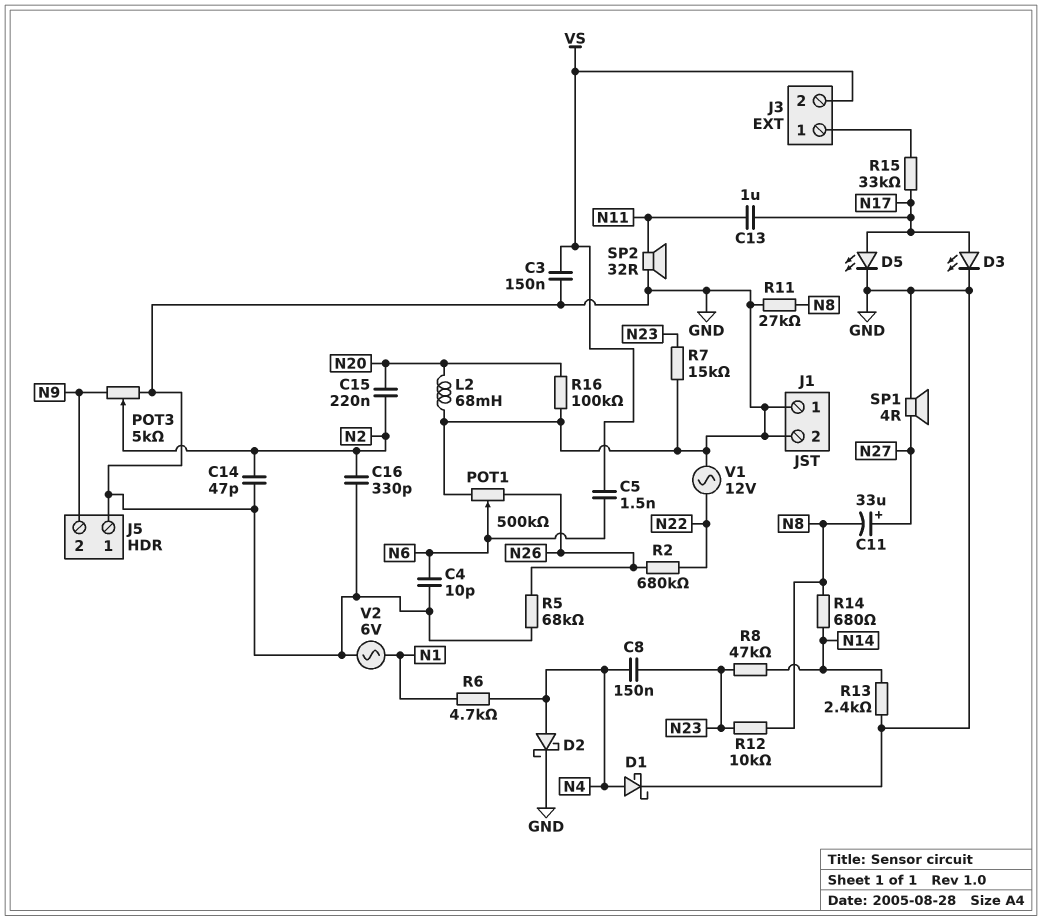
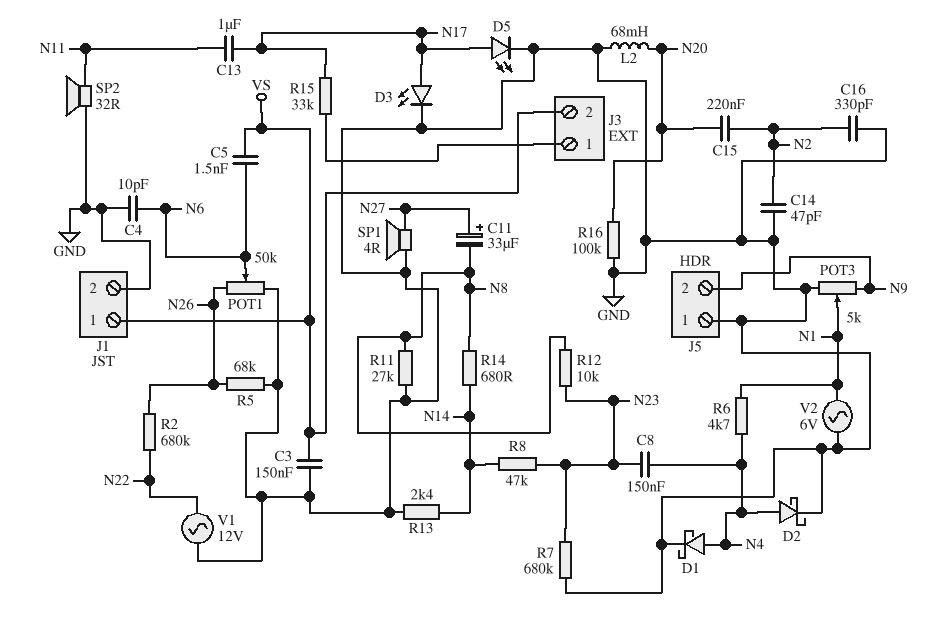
J1 pin 1: GND -> VS
POT1: 500k (GND, N26, wiper N6) -> 50k (GND, N26, wiper N6)
POT3: 5k (GND, N9, wiper N2) -> 5k (GND, N9, wiper N1)
R7: 15k (GND, N23) -> 680k (GND, N23)

